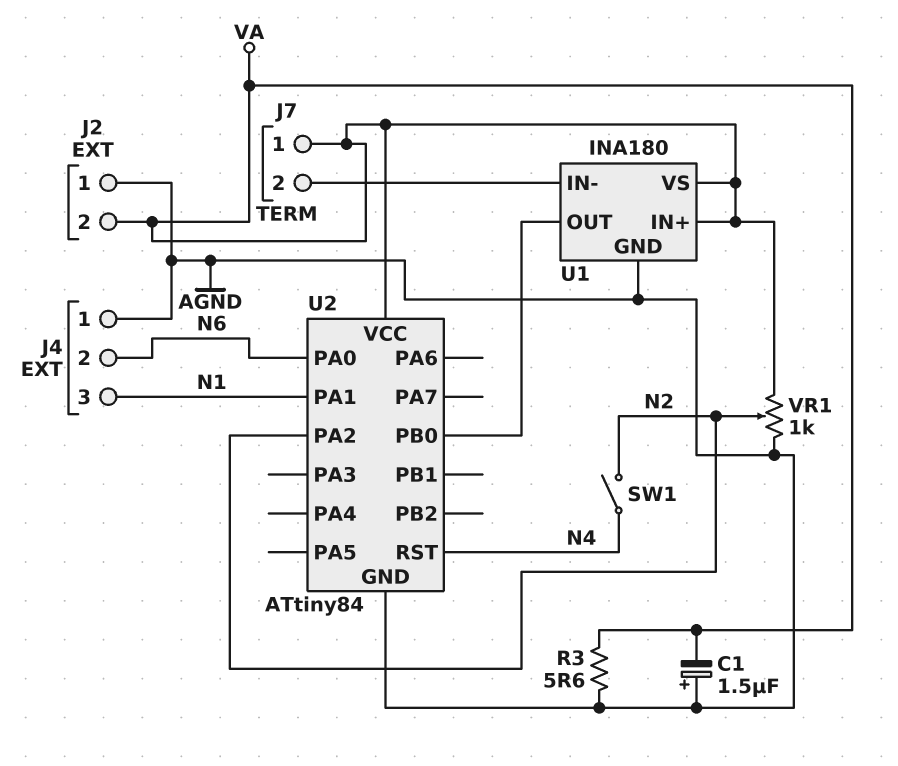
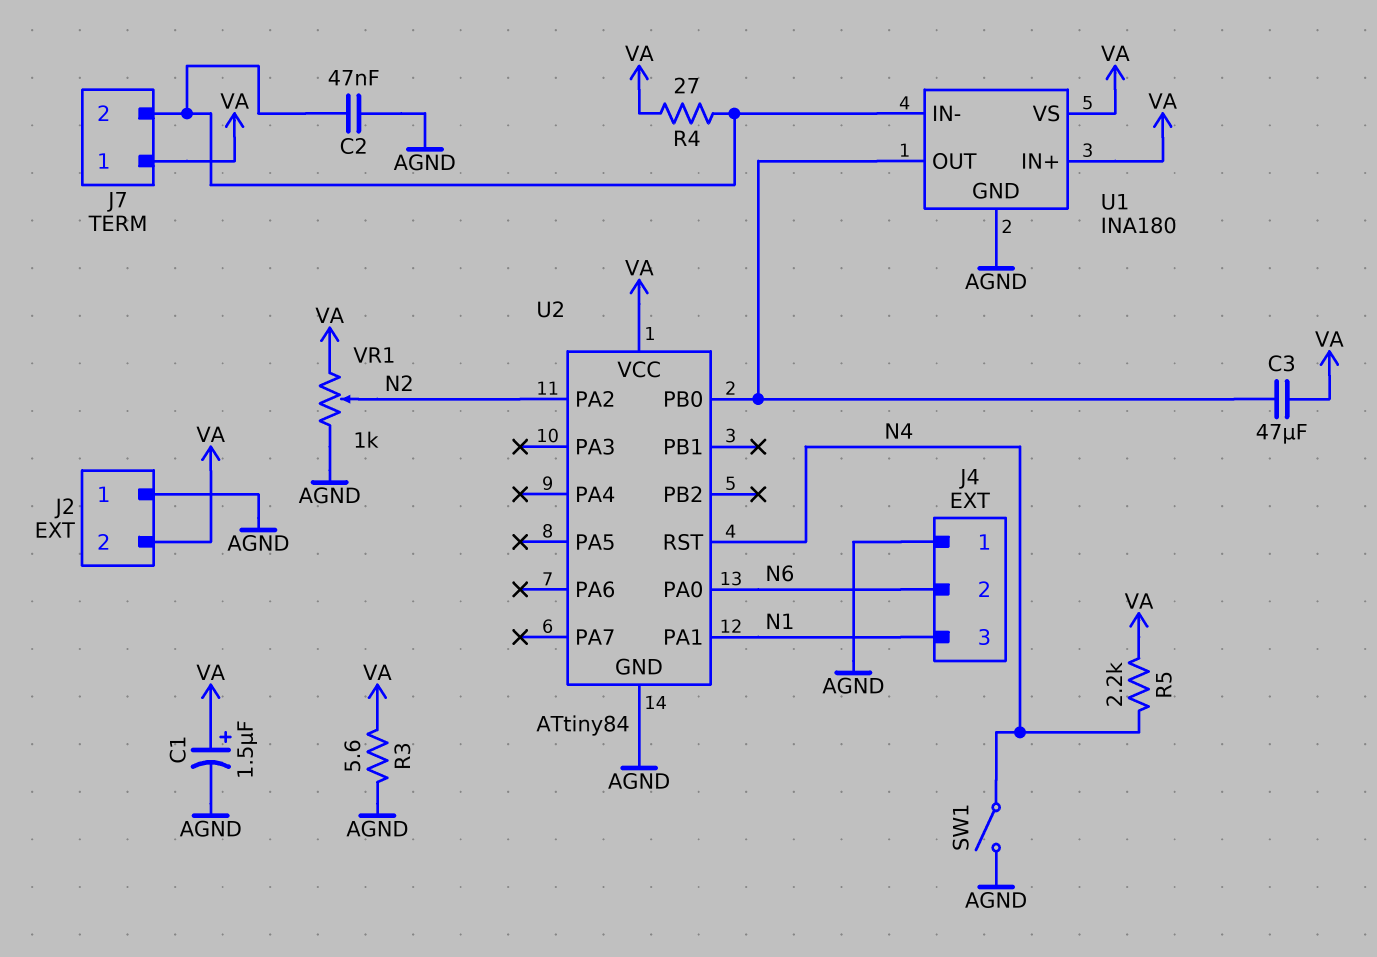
C1: 1.5uF (plus AGND, minus VA) -> 1.5uF (plus VA, minus AGND)
C2: none -> 47nF (AGND, J7/2)
C3: none -> 47uF (U1/OUT, VA)
R4: none -> 27 (J7/2, VA)
R5: none -> 2.2k (N4, VA)
SW1: switch (N2, N4) -> switch (AGND, N4)

